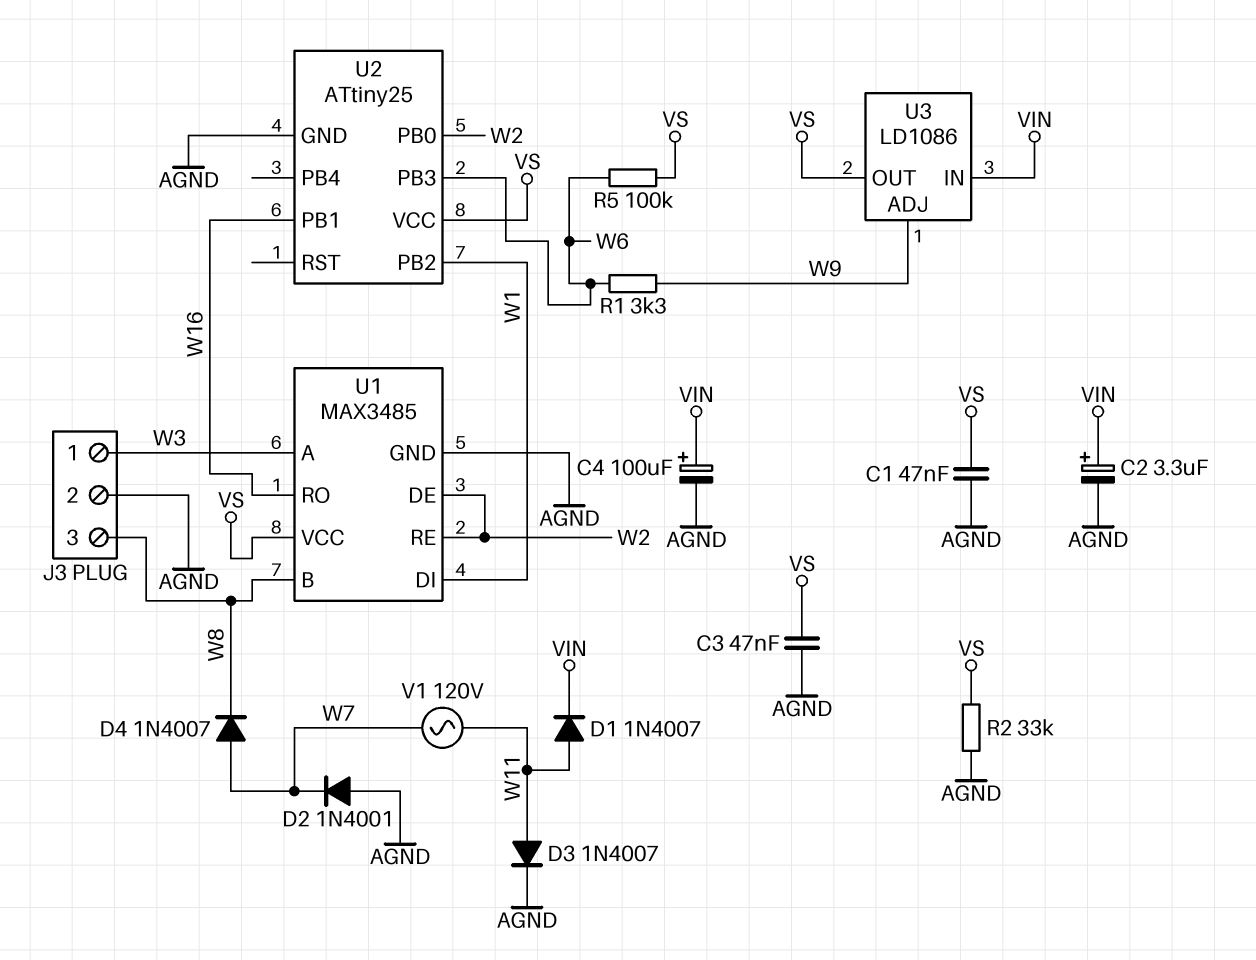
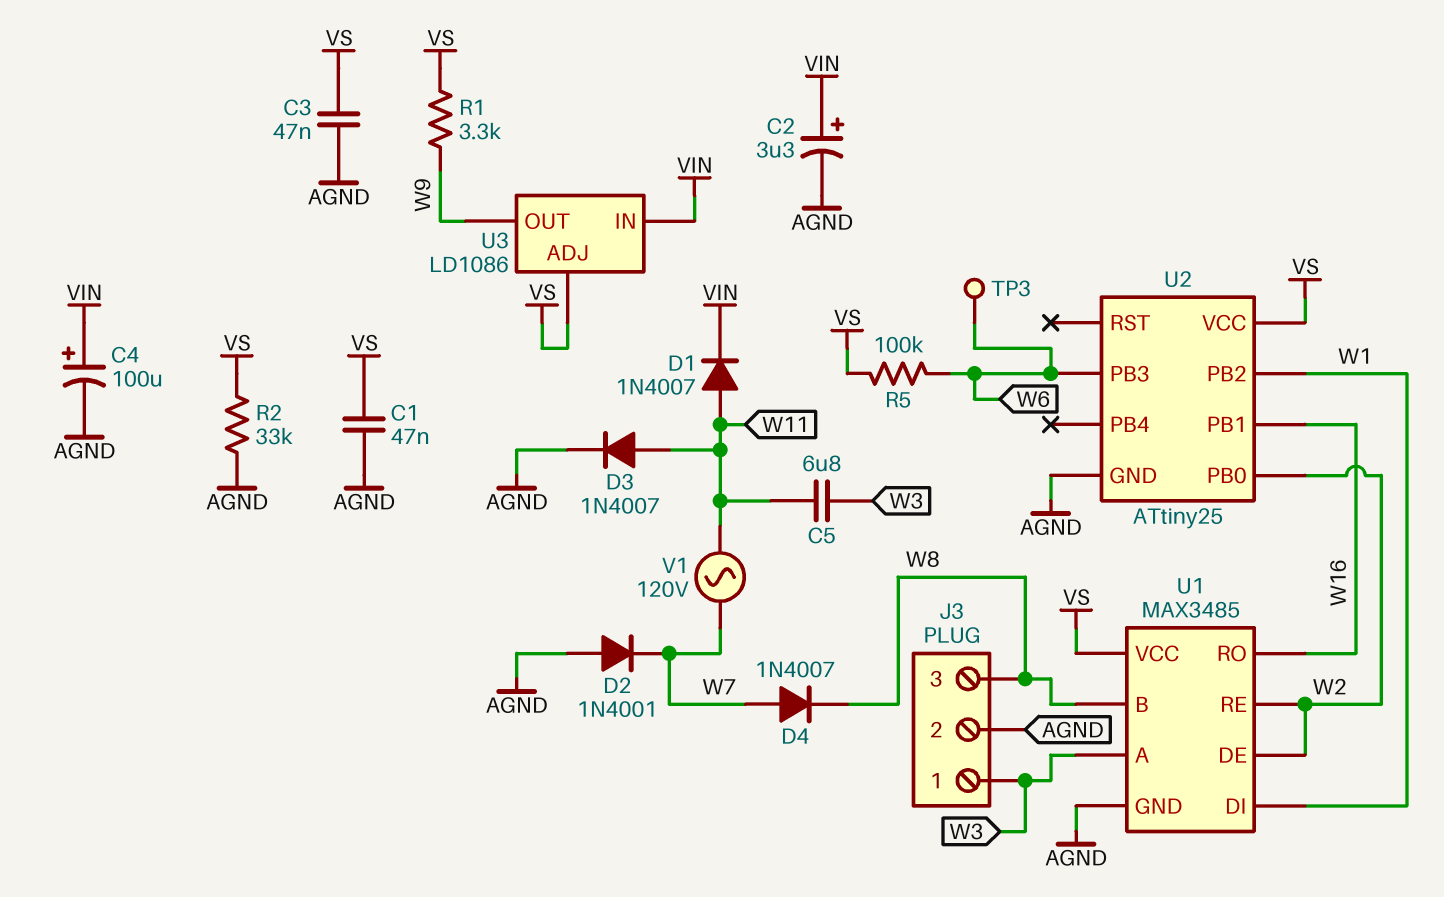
C5: none -> 6.8uF (W3, W11)
R1: 3.3k (W6, W9) -> 3.3k (VS, W9)
TP3: none -> test point (W6)
U3 pin ADJ: W9 -> VS
U3 pin OUT: VS -> W9

